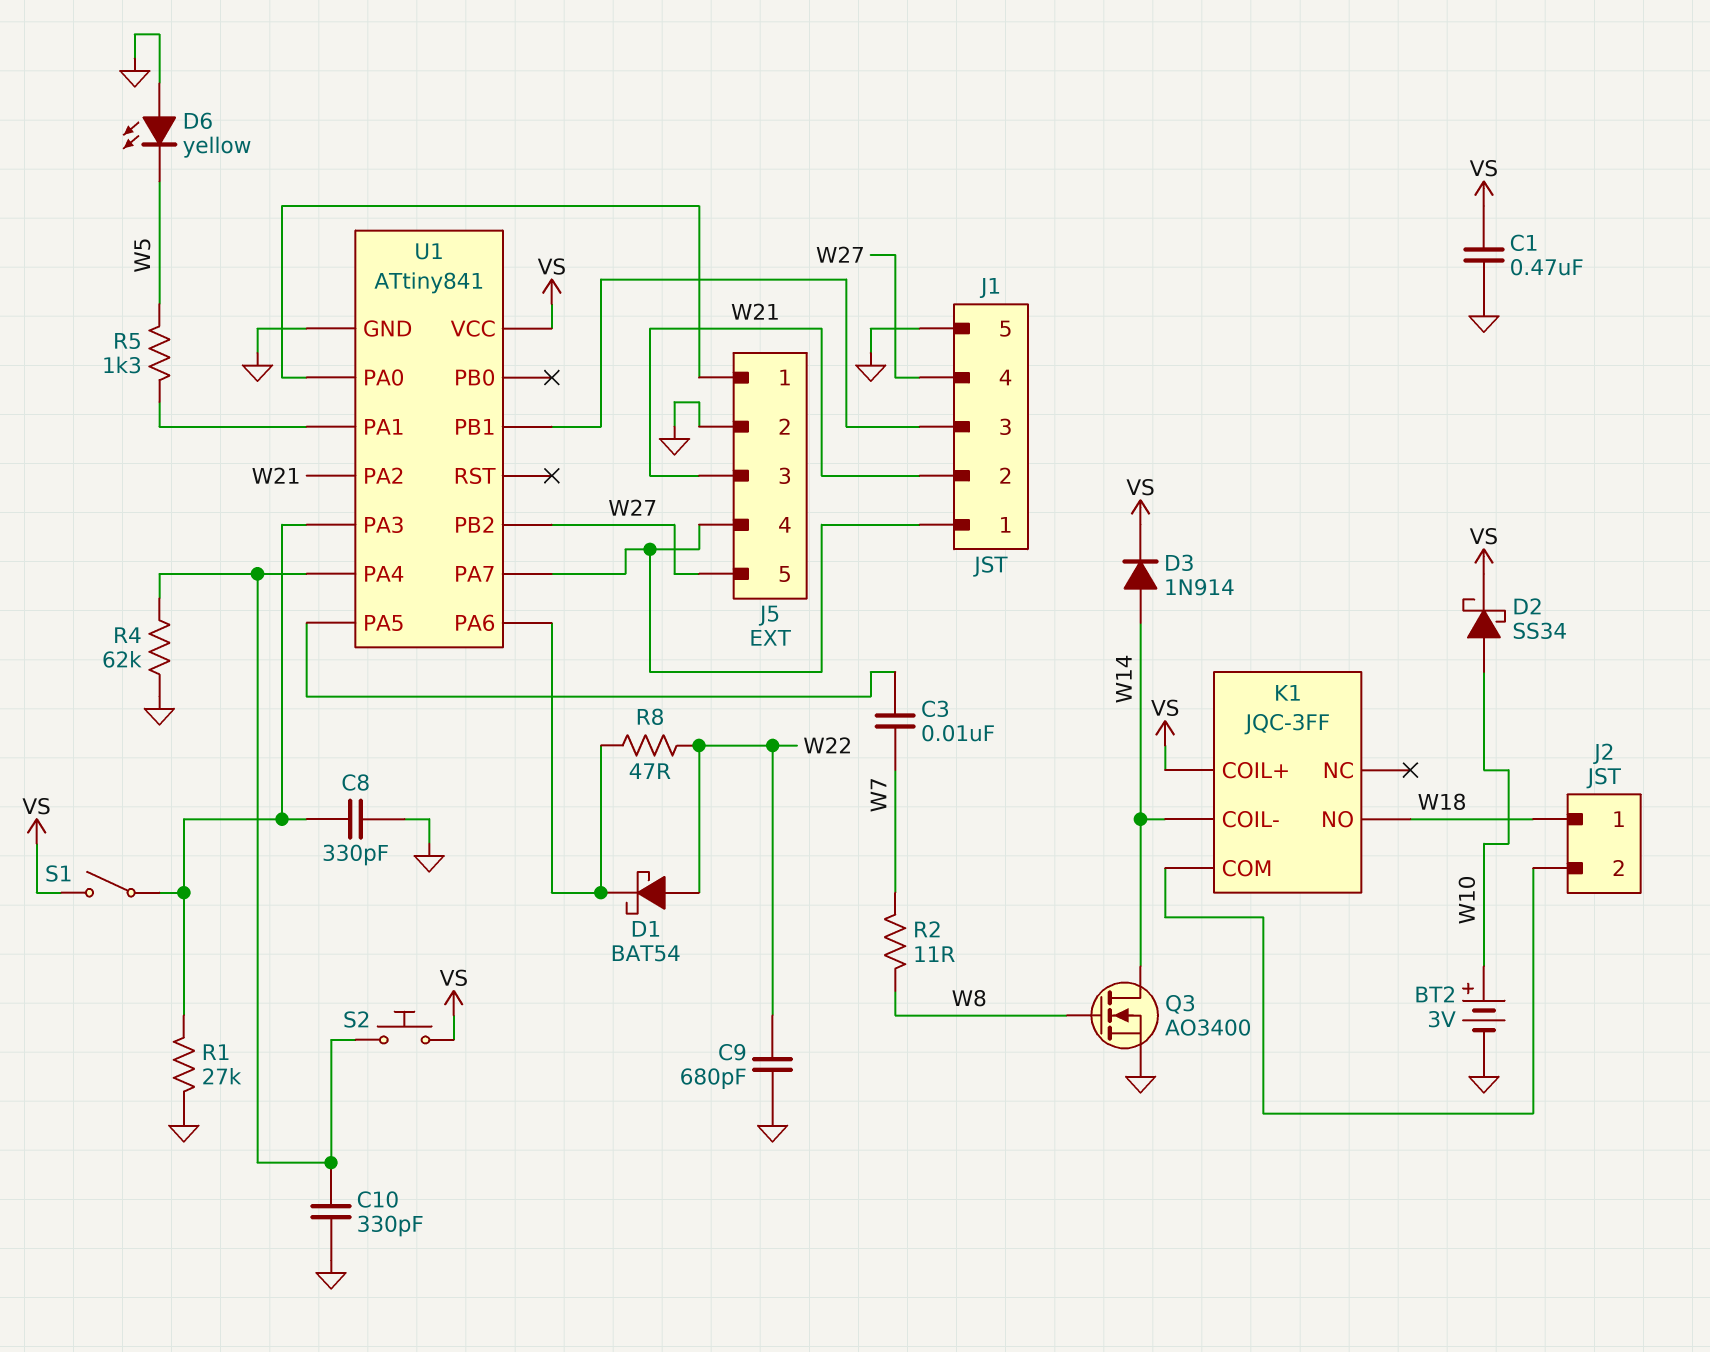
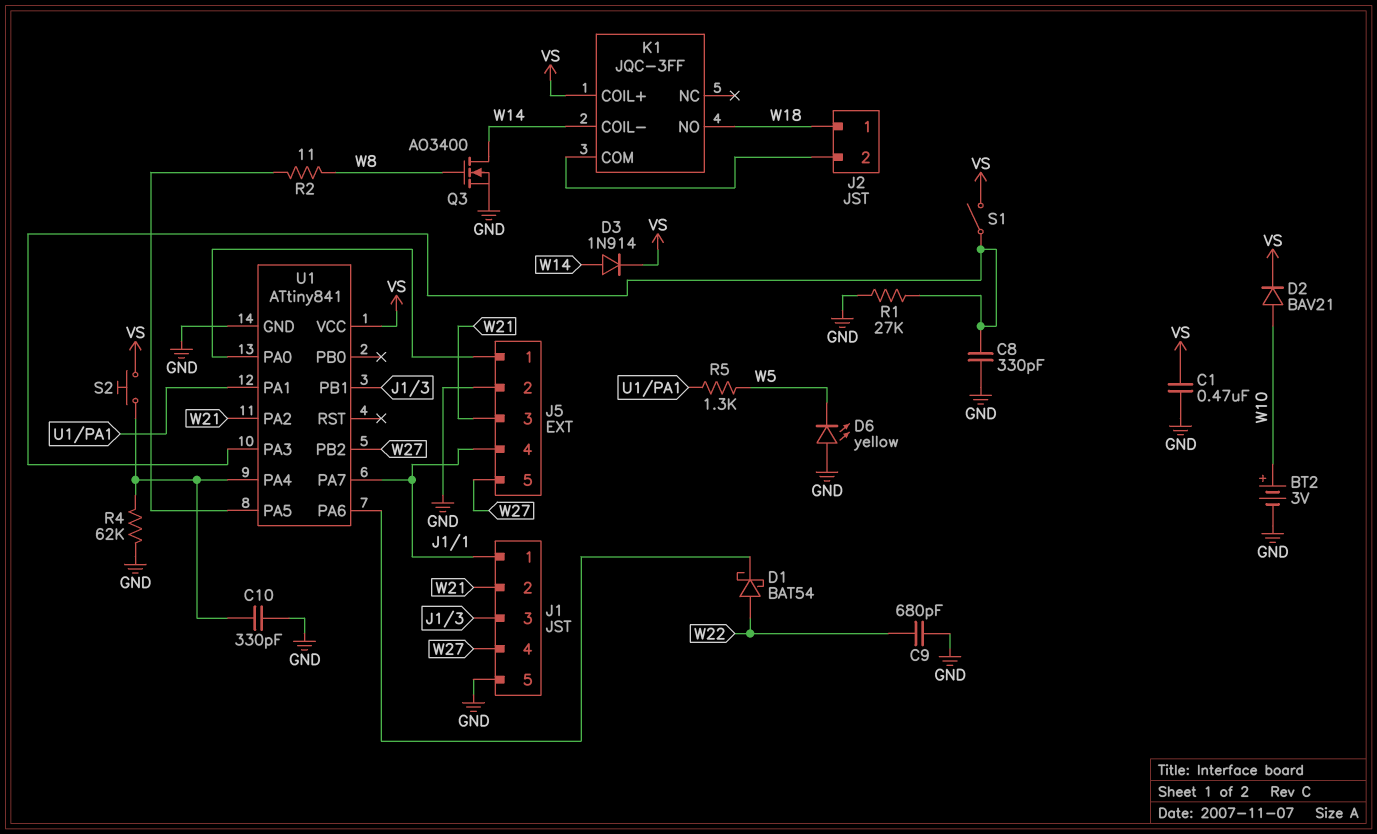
C3: 10nF (U1/PA5, W7) -> none
D2: schottky SS34 (A W10, K VS) -> diode BAV21 (A W10, K VS)
R2: 11 (W7, W8) -> 11 (U1/PA5, W8)
R8: 47 (U1/PA6, W22) -> none

